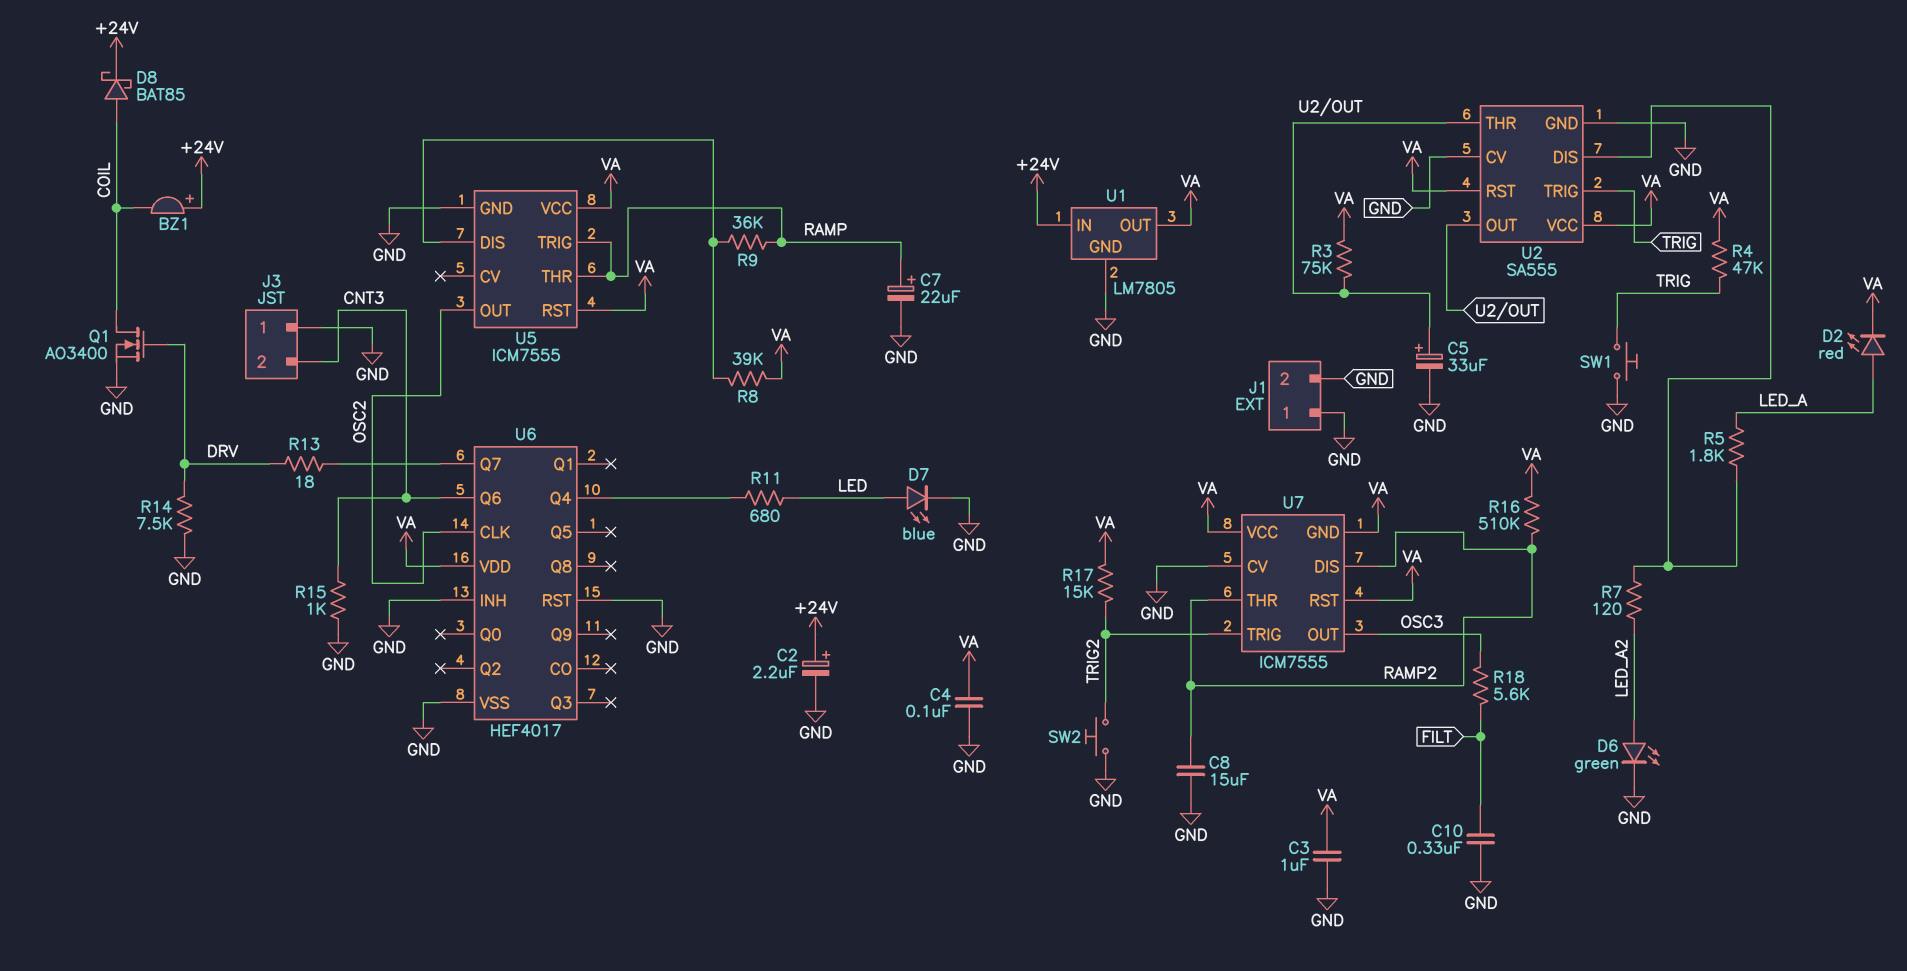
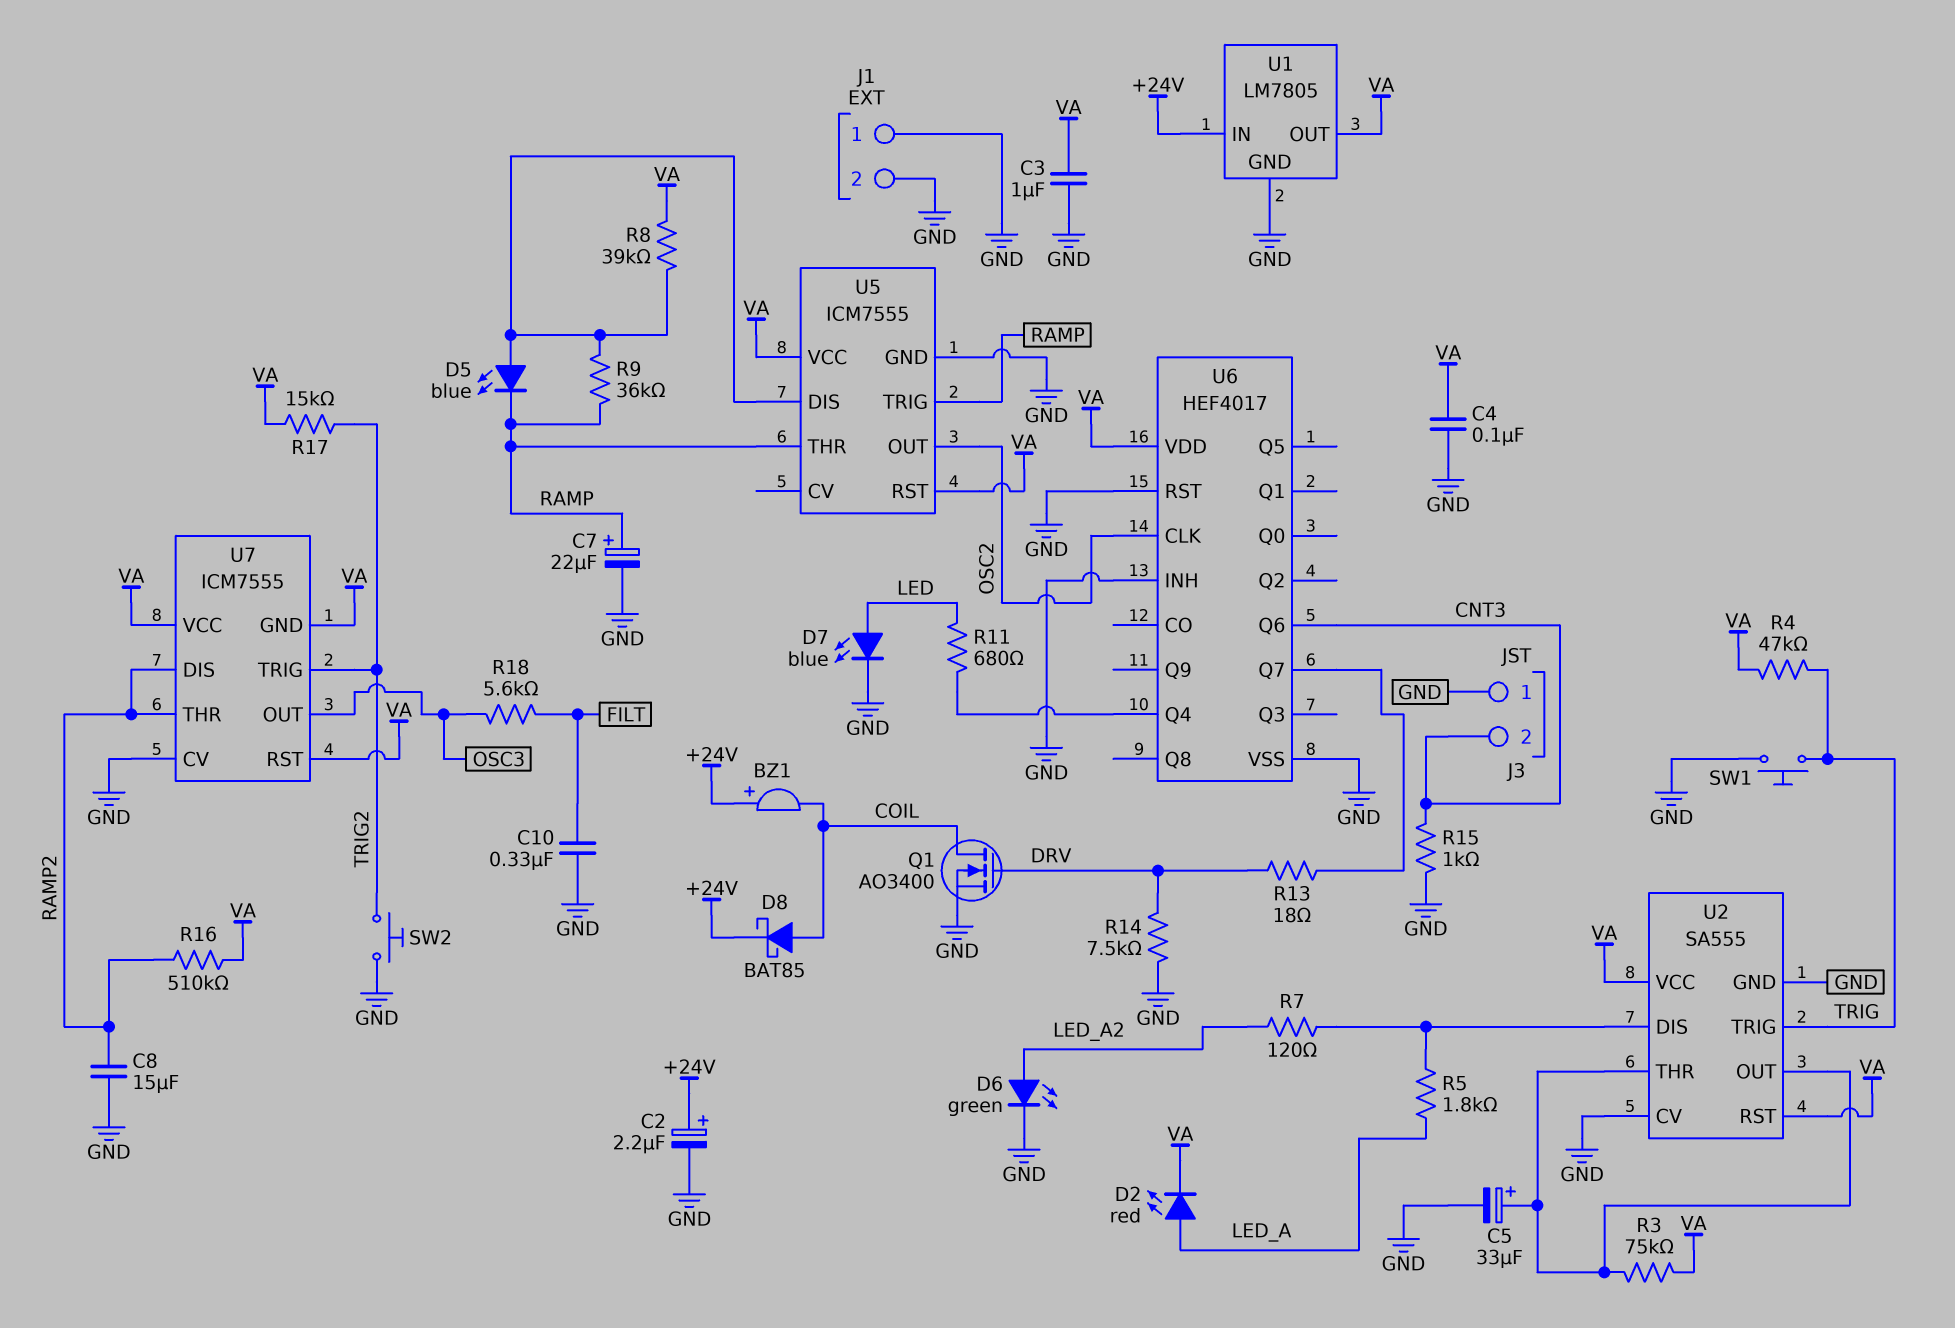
D5: none -> LED blue (A U5/DIS, K RAMP)

